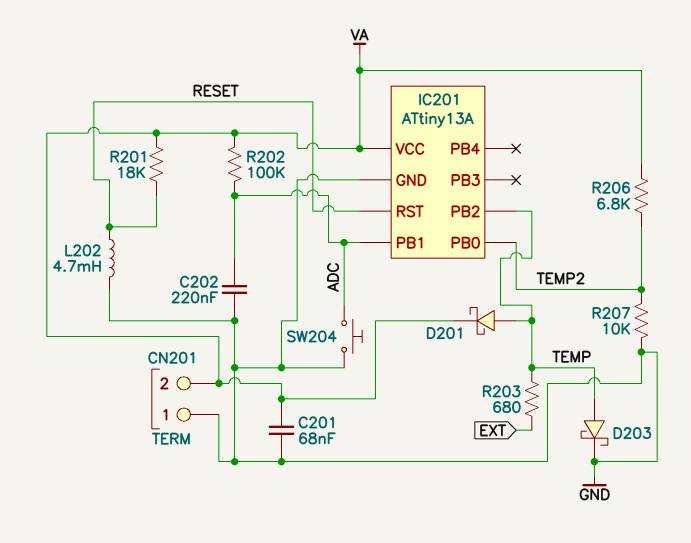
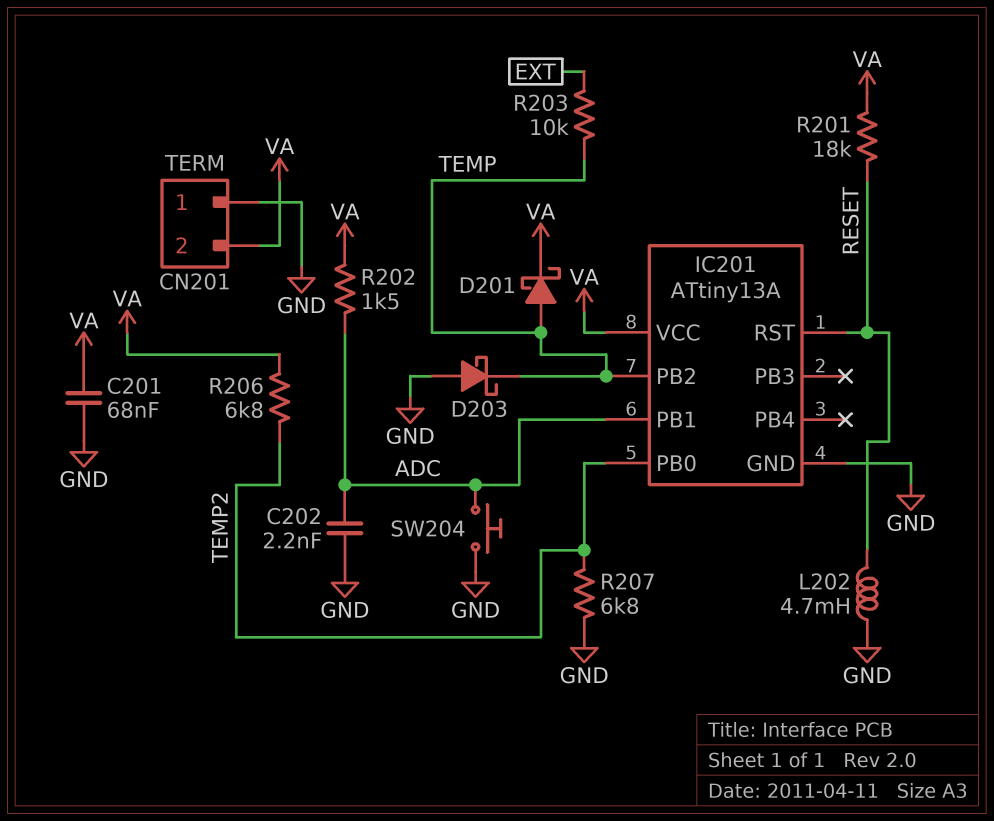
C202: 220nF (ADC, GND) -> 2.2nF (ADC, GND)
D203: schottky (A TEMP, K GND) -> schottky (A GND, K TEMP)
R202: 100k (ADC, VA) -> 1.5k (ADC, VA)
R203: 680 (EXT, TEMP) -> 10k (EXT, TEMP)
R207: 10k (GND, TEMP2) -> 6.8k (GND, TEMP2)

